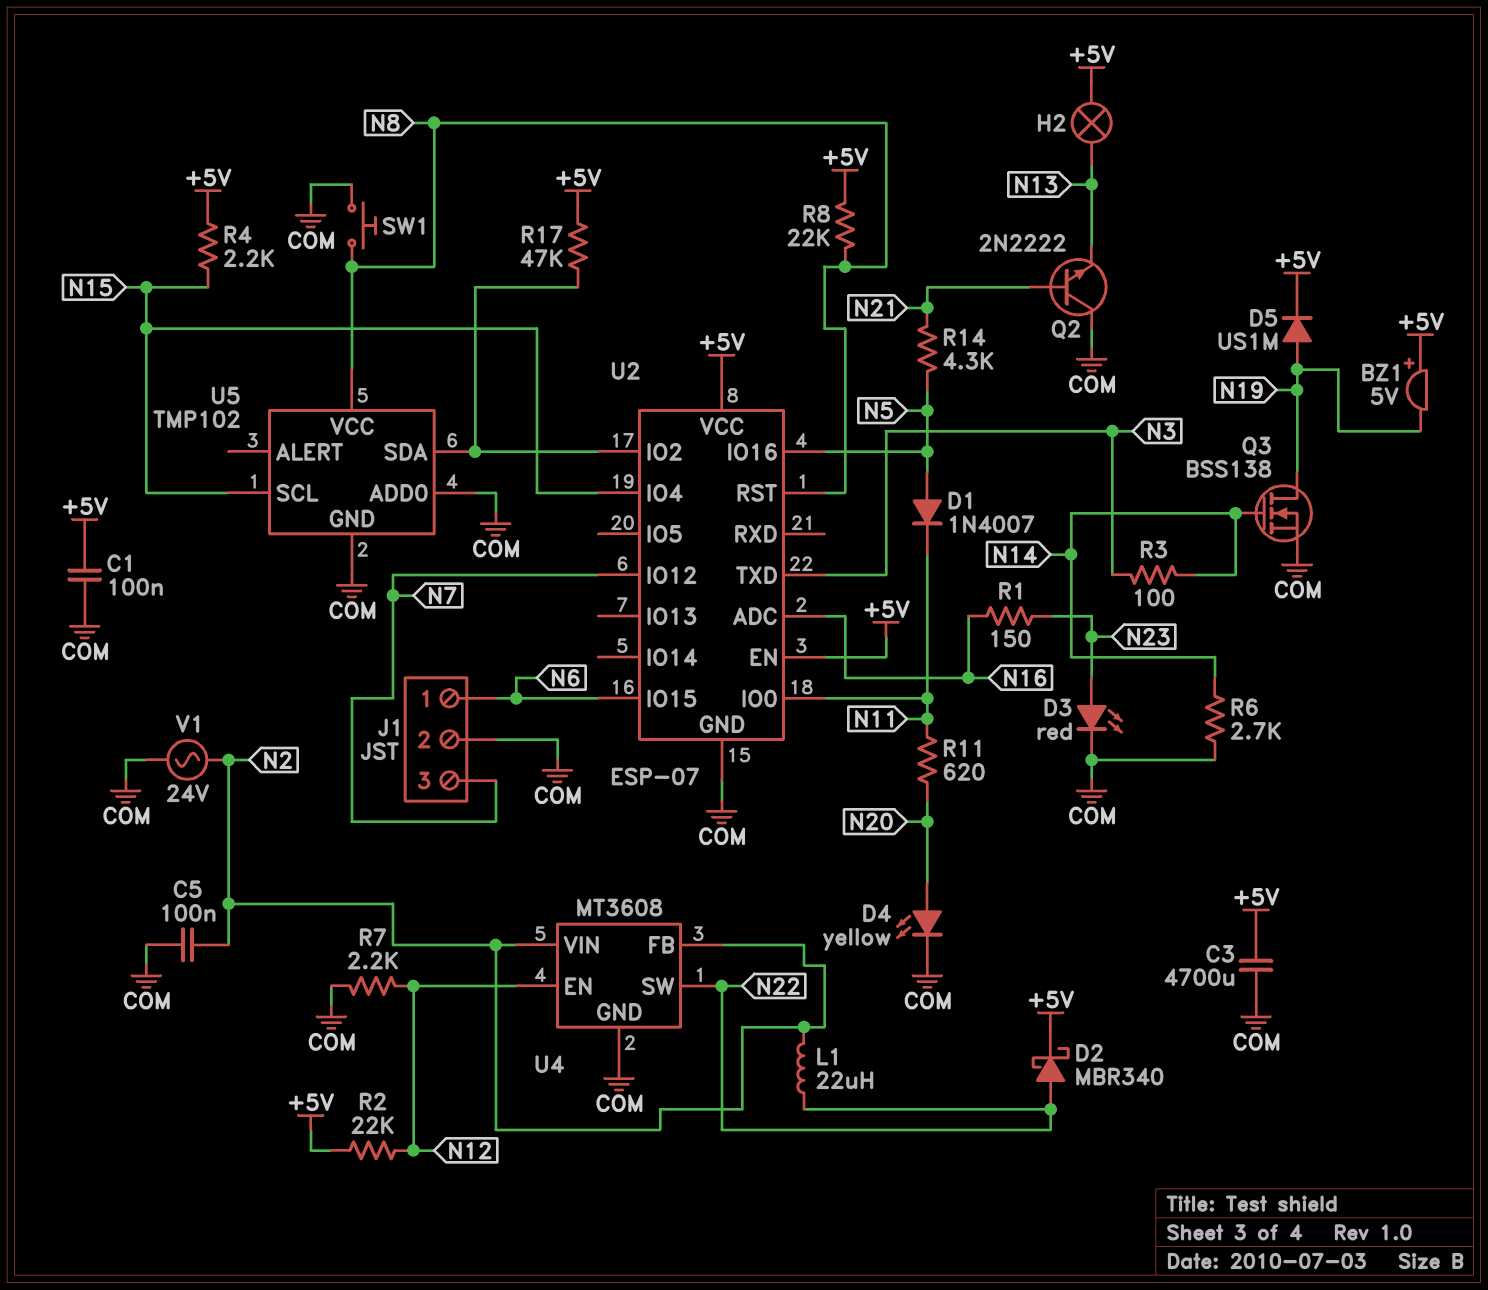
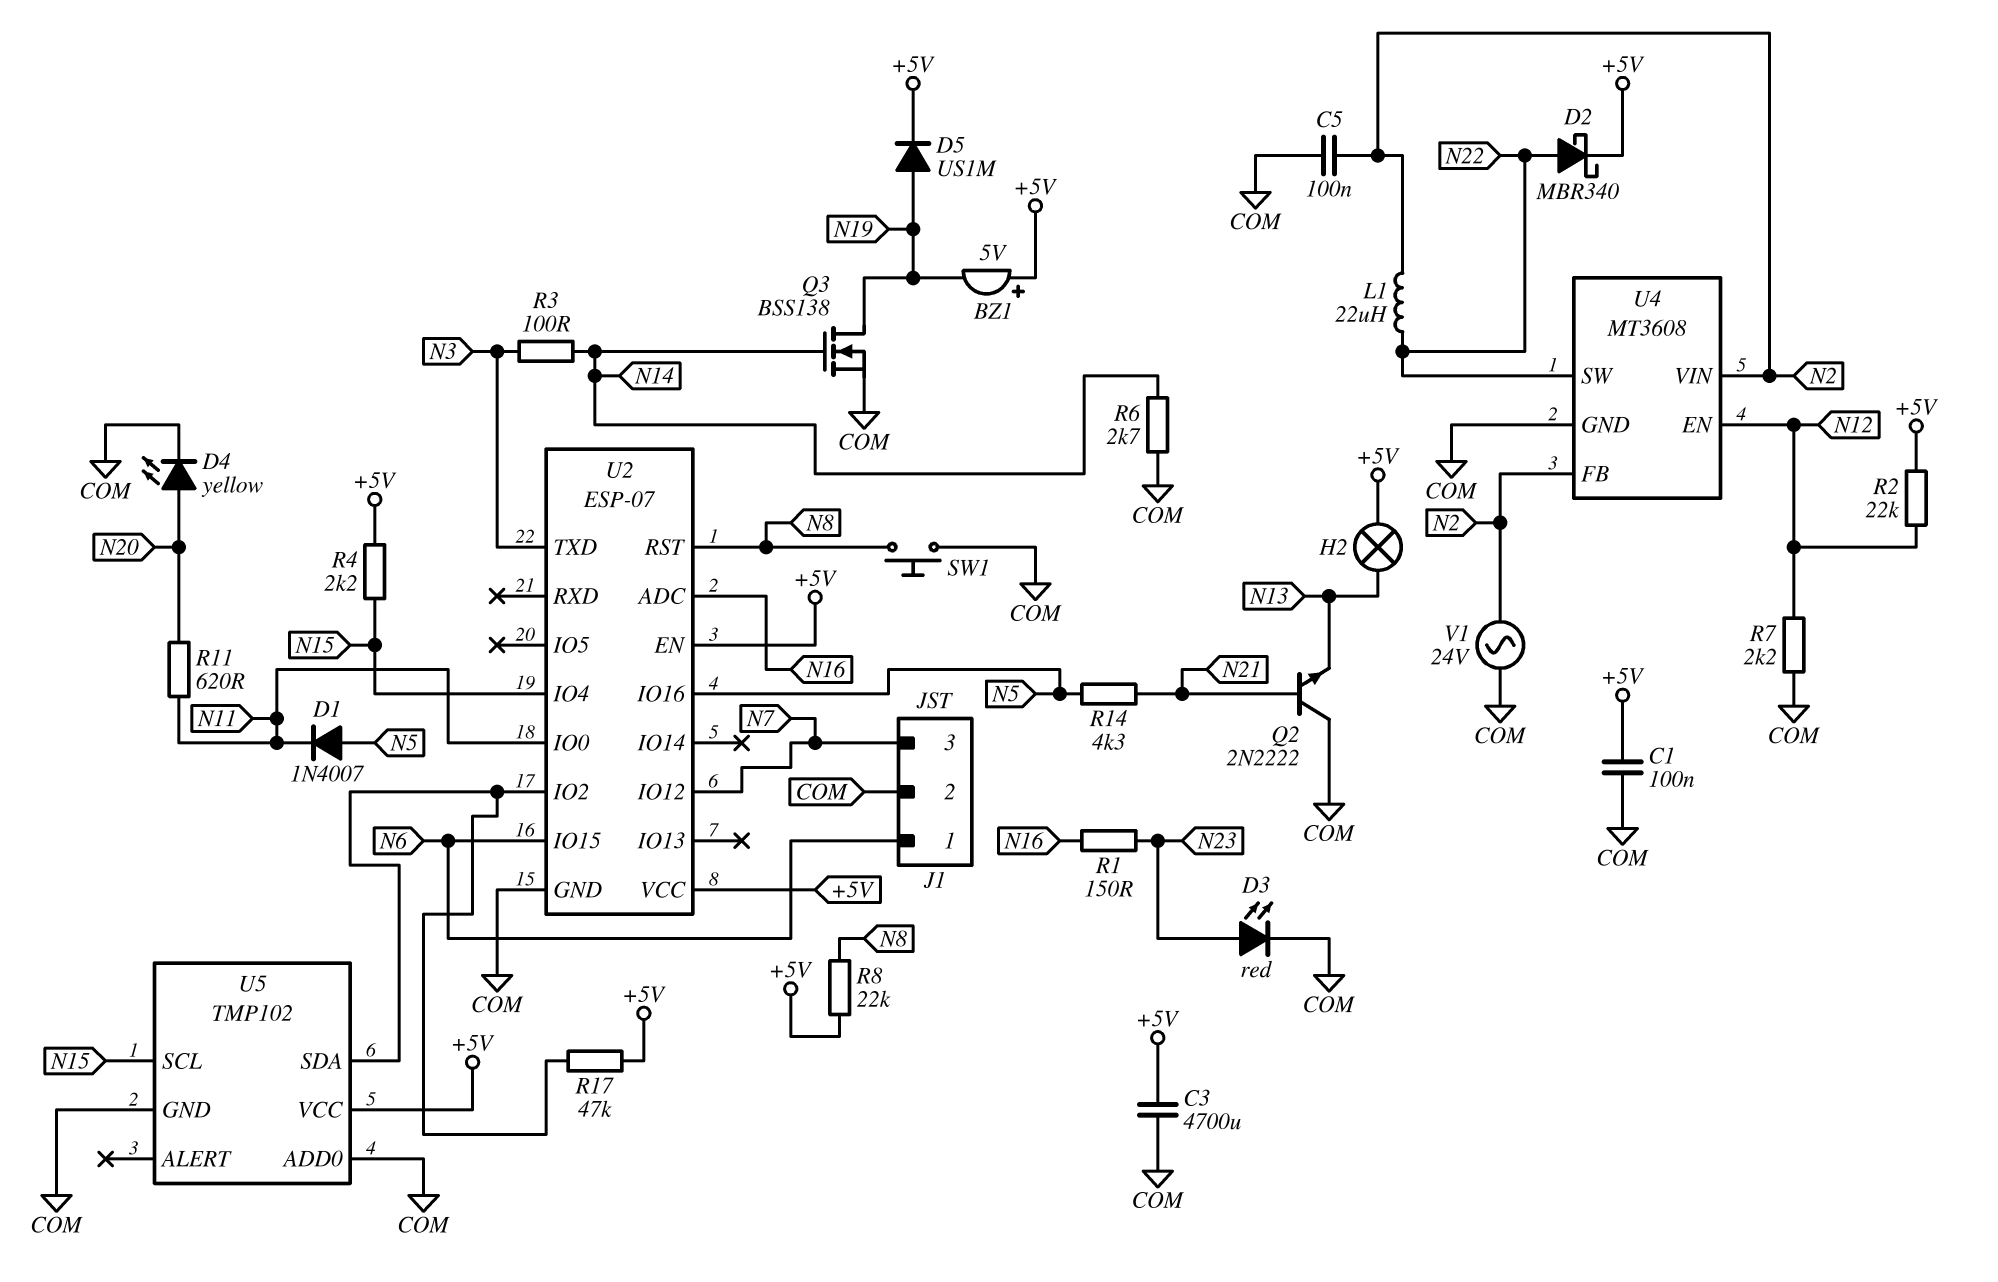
U5 pin VCC: N8 -> +5V

